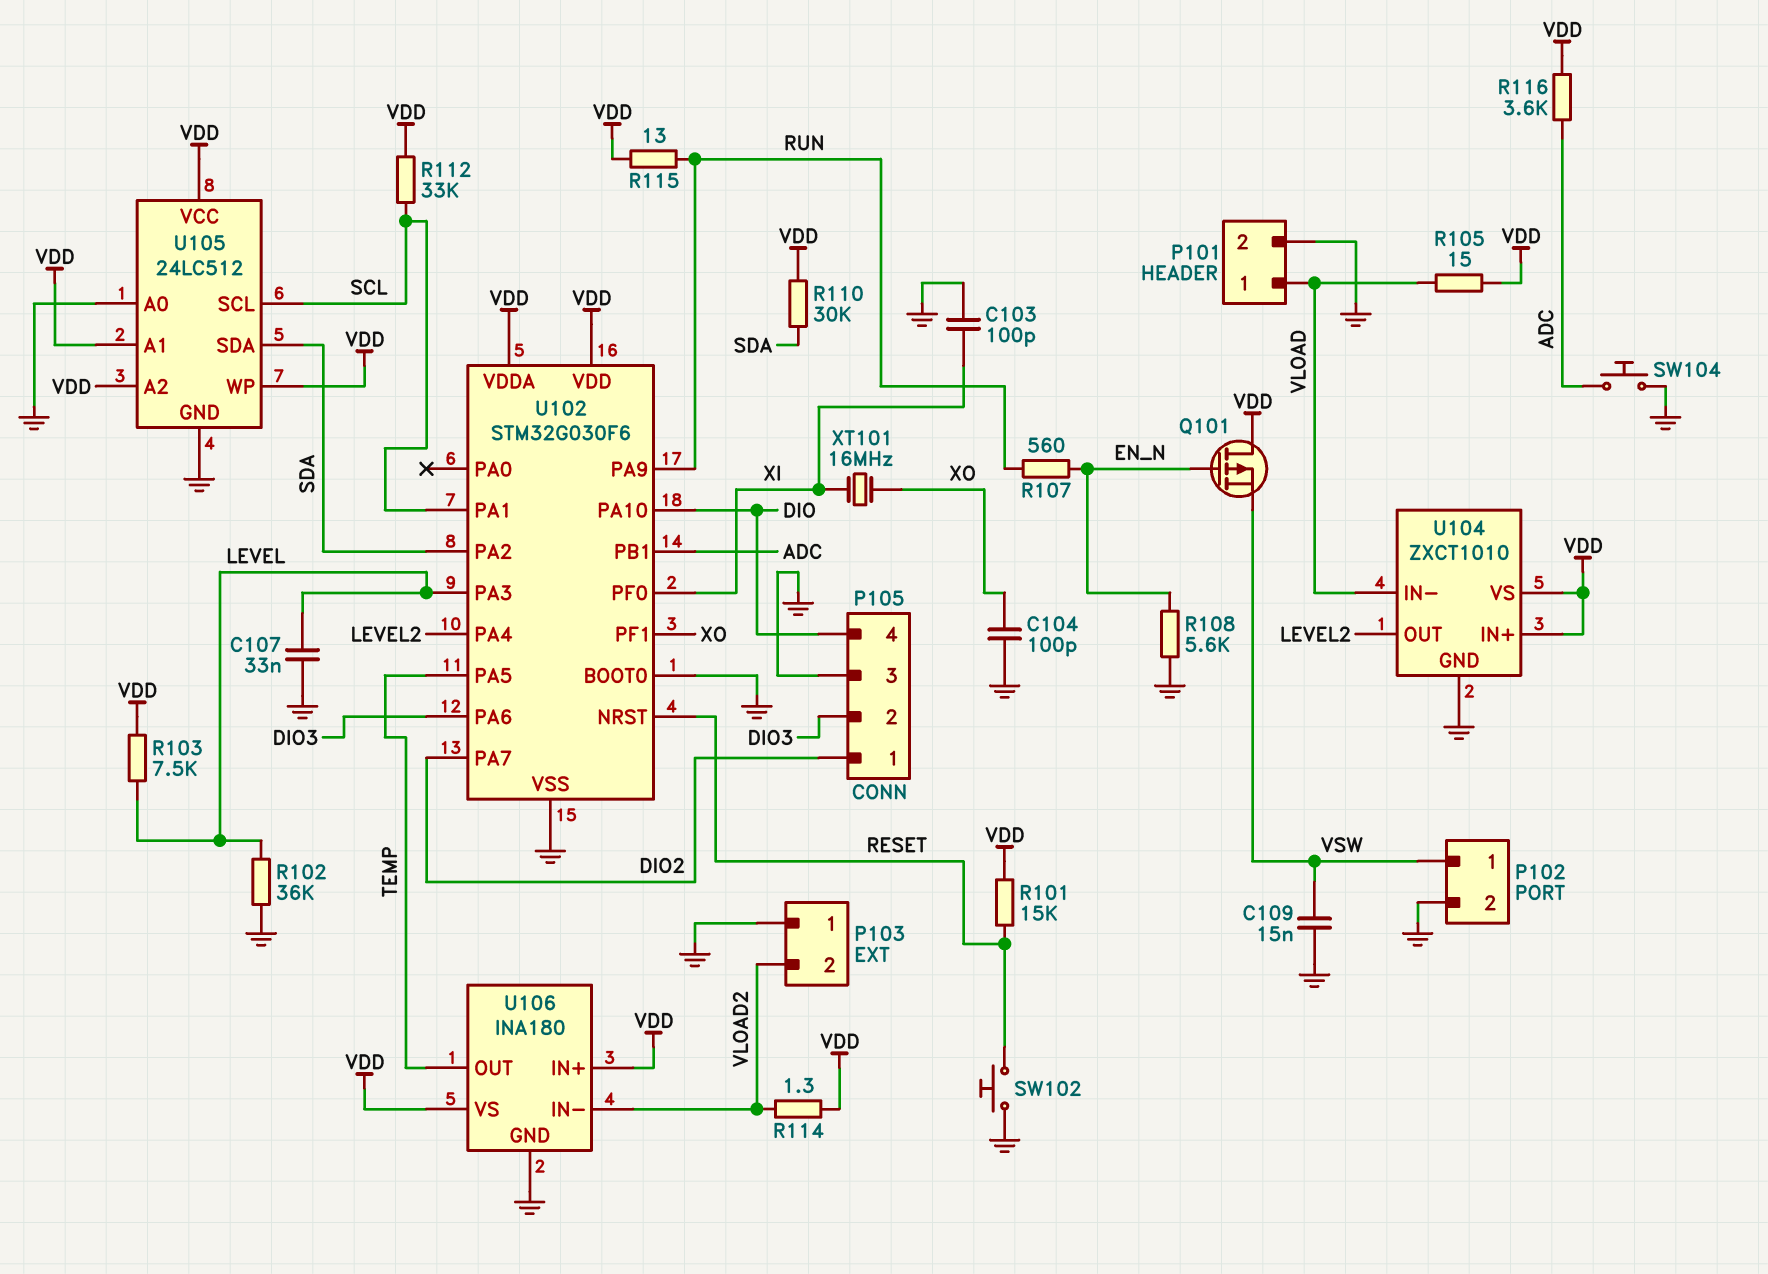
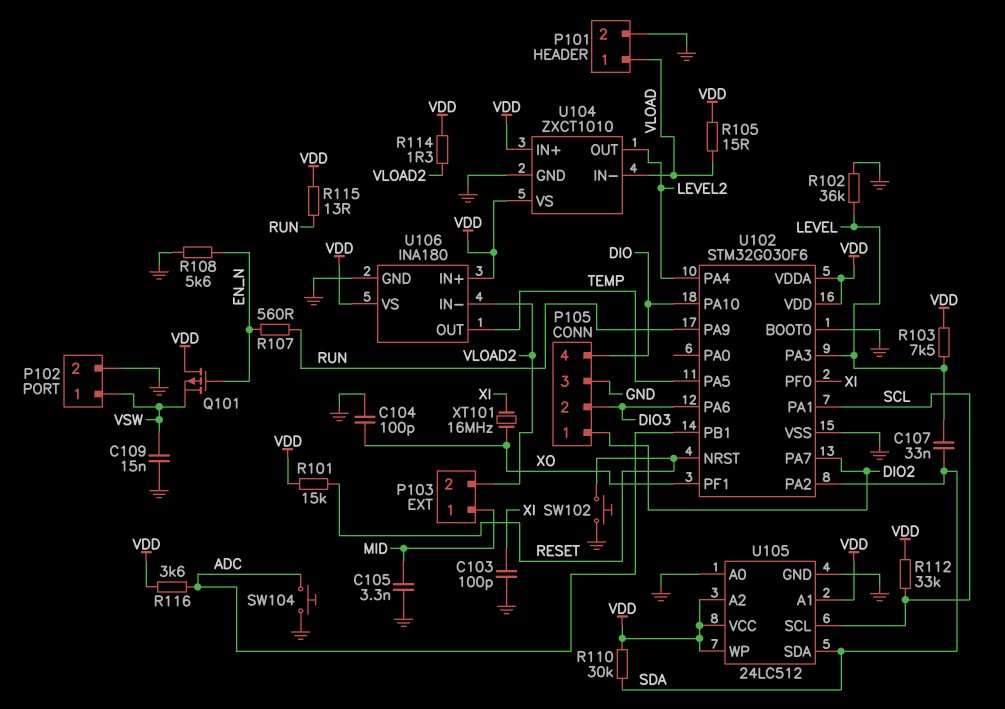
C105: none -> 3.3nF (GND, MID)
C107: 33nF (GND, LEVEL) -> 33nF (LEVEL, SDA)
P103 pin 1: GND -> MID

